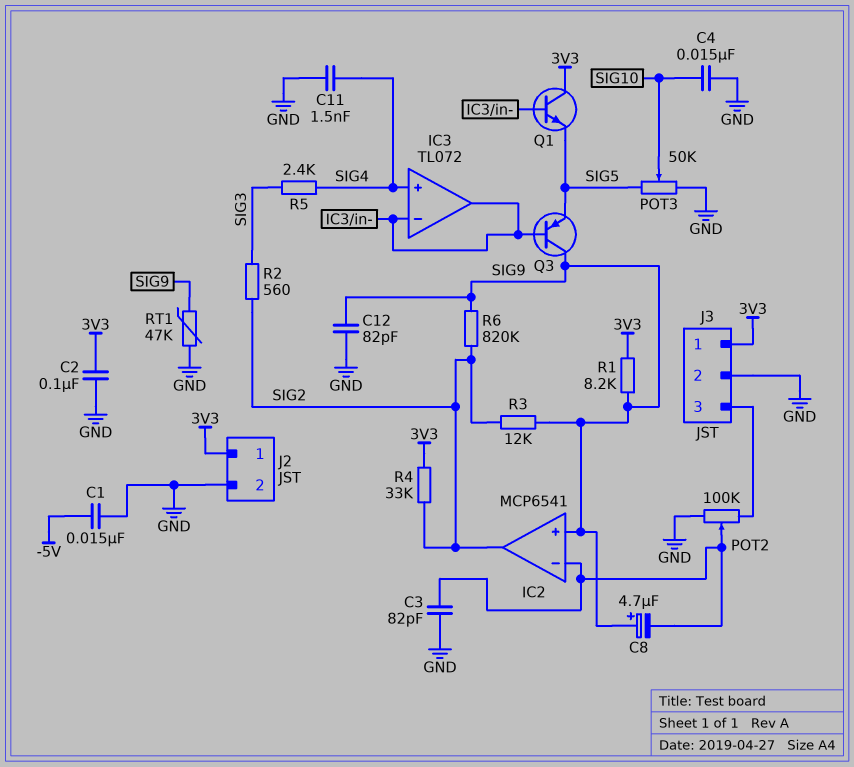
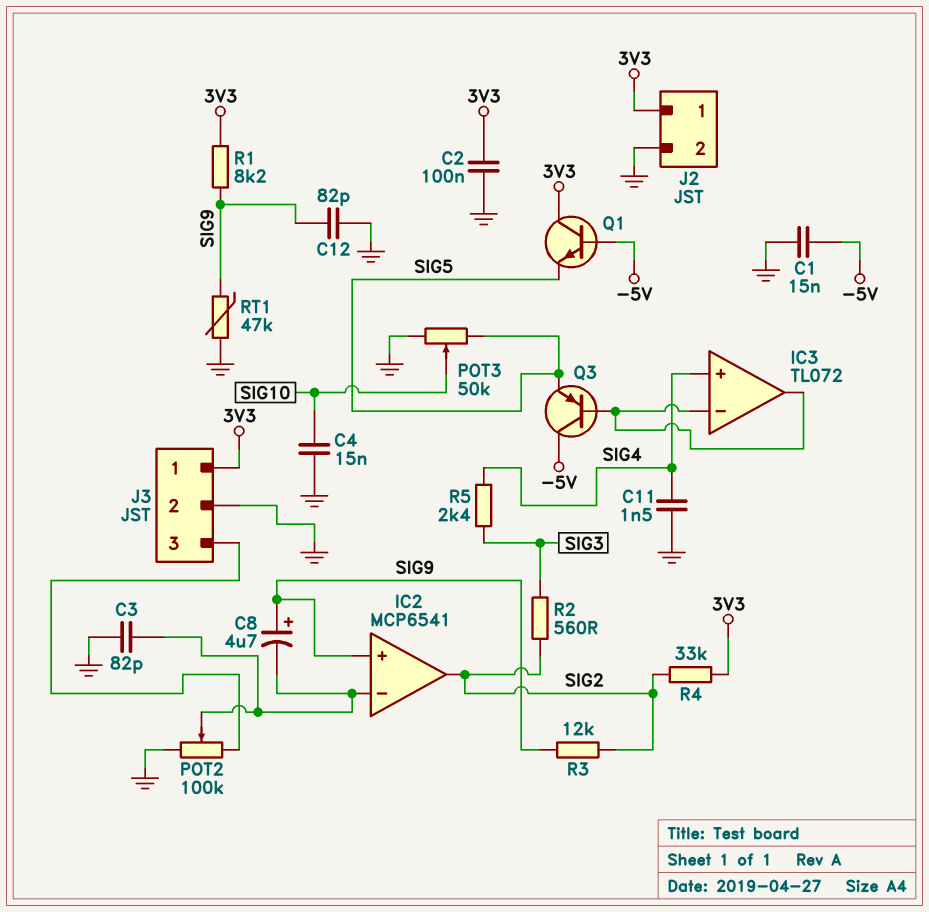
Q1: NPN (B IC3/in-, C 3V3, E SIG5) -> NPN (B -5V, C 3V3, E SIG5)
Q3: PNP (B IC3/in-, C SIG9, E SIG5) -> PNP (B IC3/in-, C -5V, E SIG5)
R6: 820k (SIG2, SIG9) -> none

